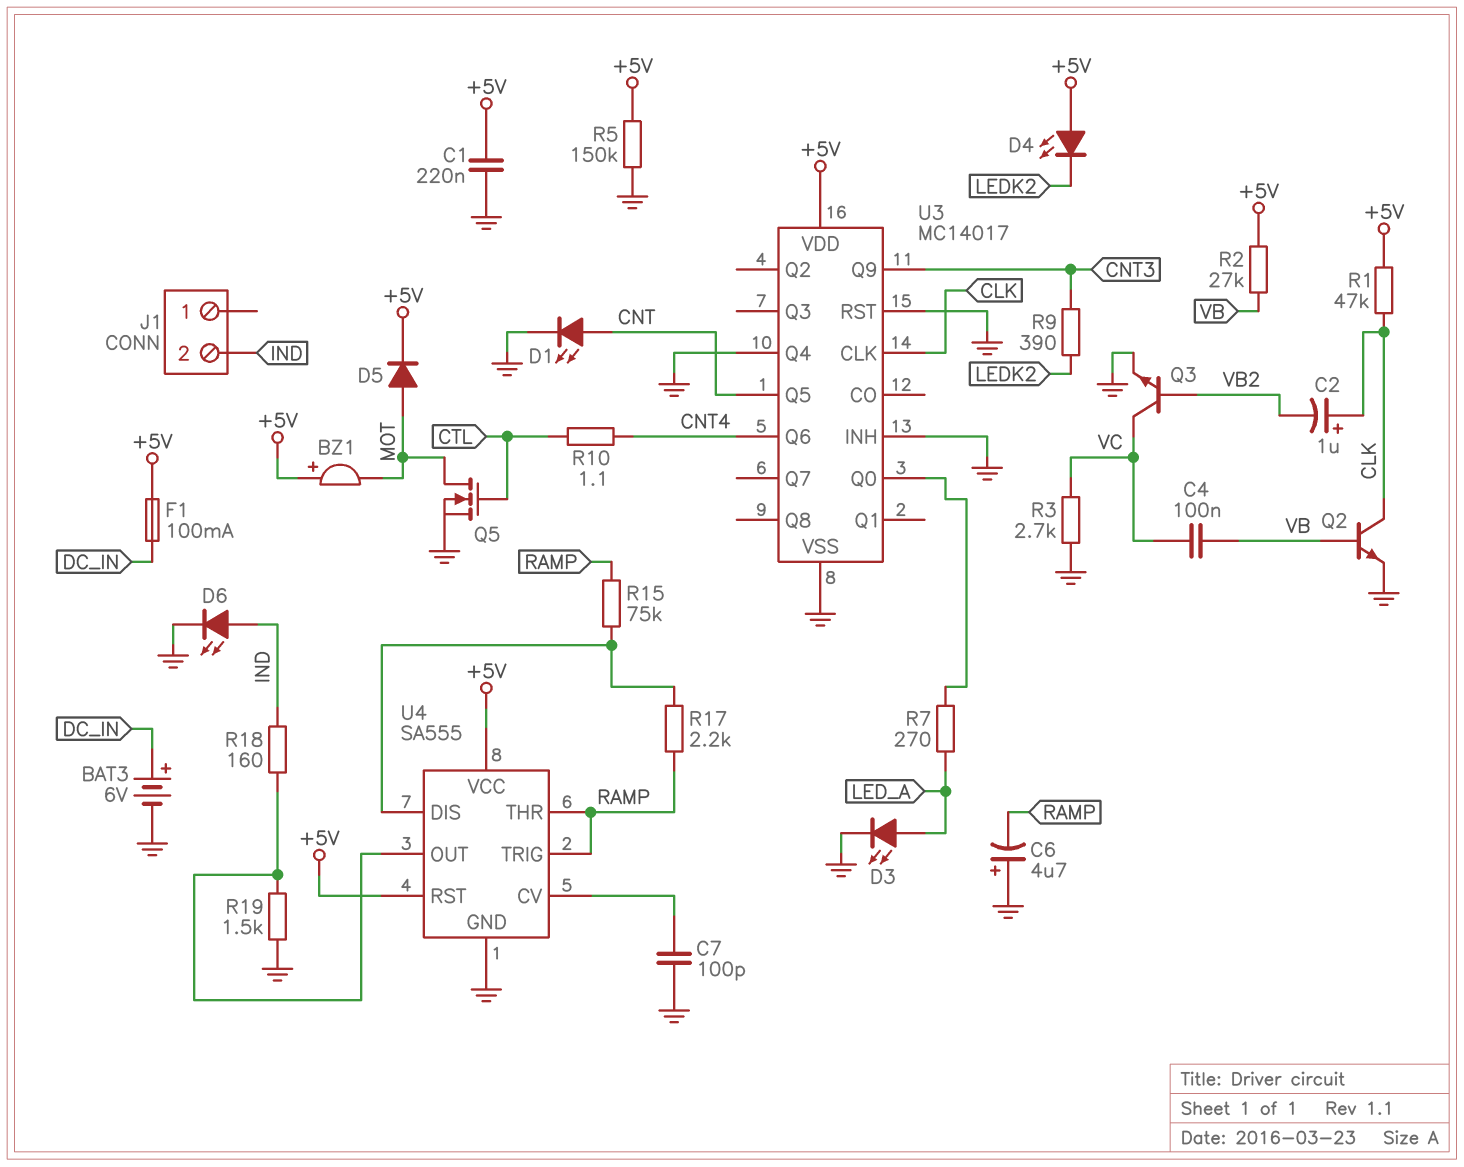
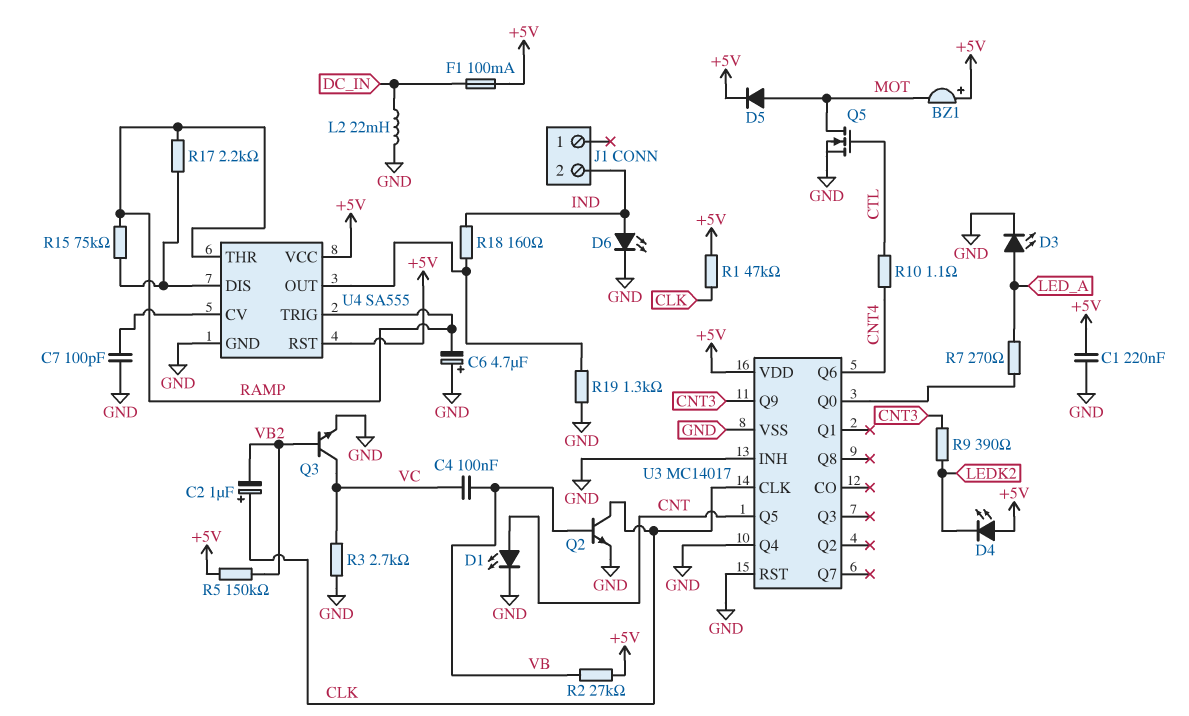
BAT3: 6V (plus DC_IN, minus GND) -> none
L2: none -> 22mH (DC_IN, GND)
R5: 150k (+5V, GND) -> 150k (+5V, VB2)
R19: 1.5k (GND, U4/OUT) -> 1.3k (GND, U4/OUT)

